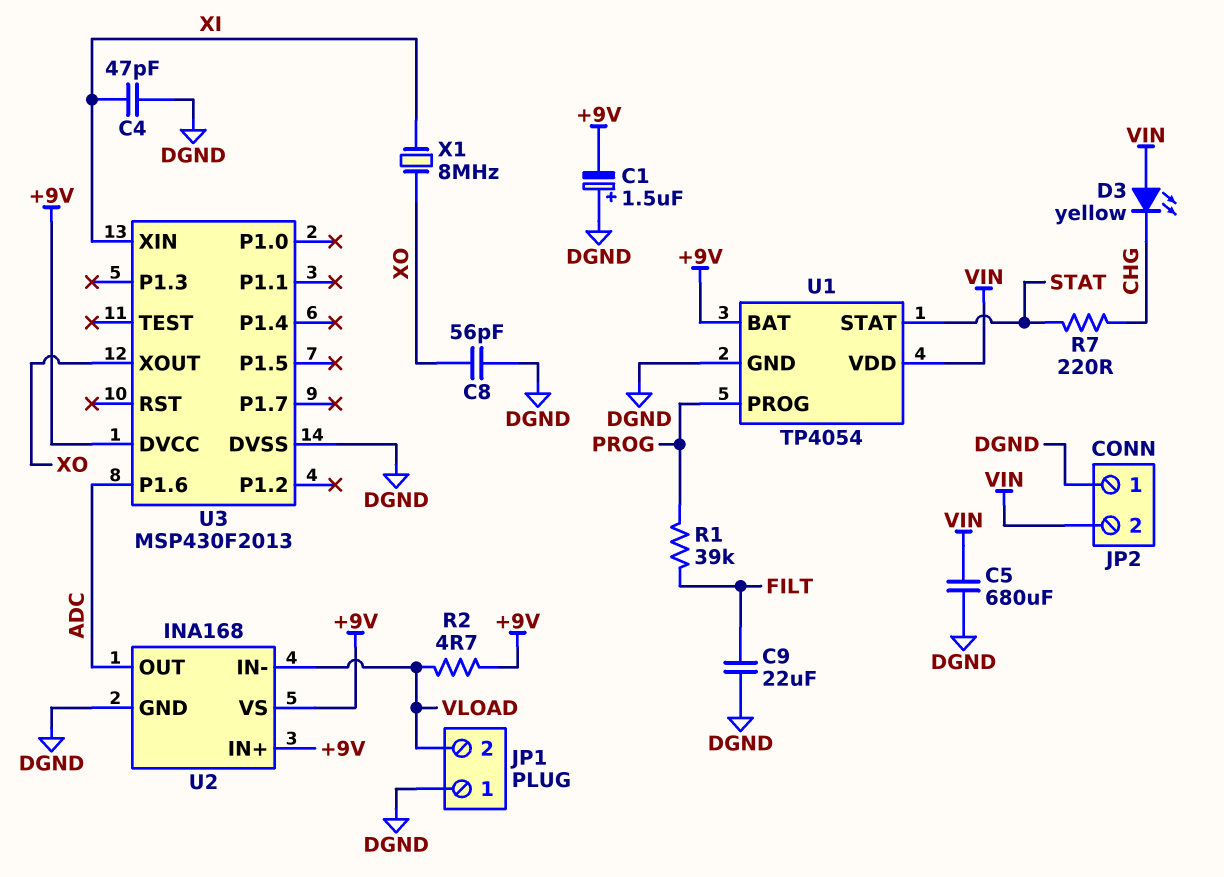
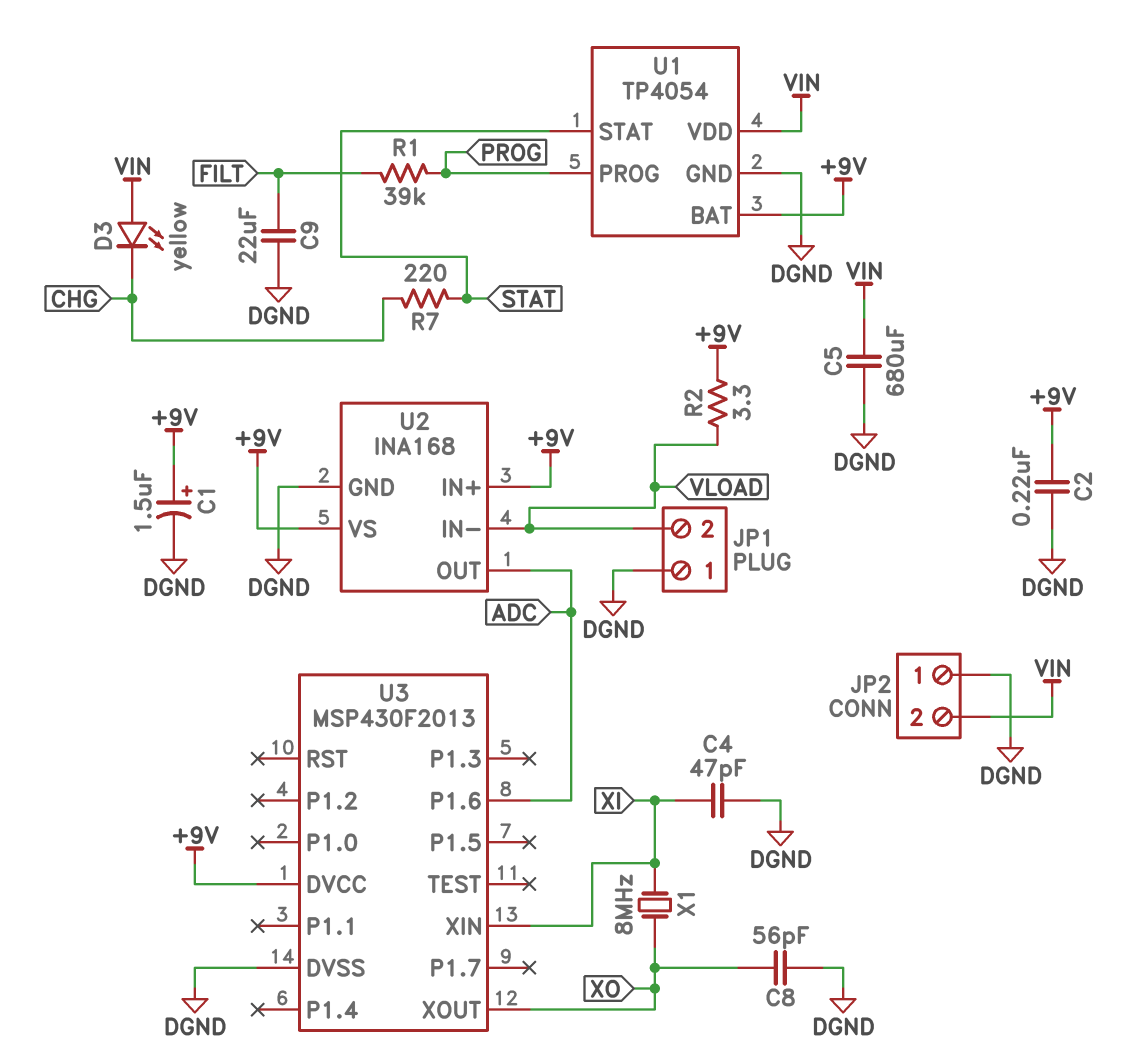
C1: 1.5uF (plus DGND, minus +9V) -> 1.5uF (plus +9V, minus DGND)
C2: none -> 220nF (+9V, DGND)
R2: 4.7 (+9V, VLOAD) -> 3.3 (+9V, VLOAD)

